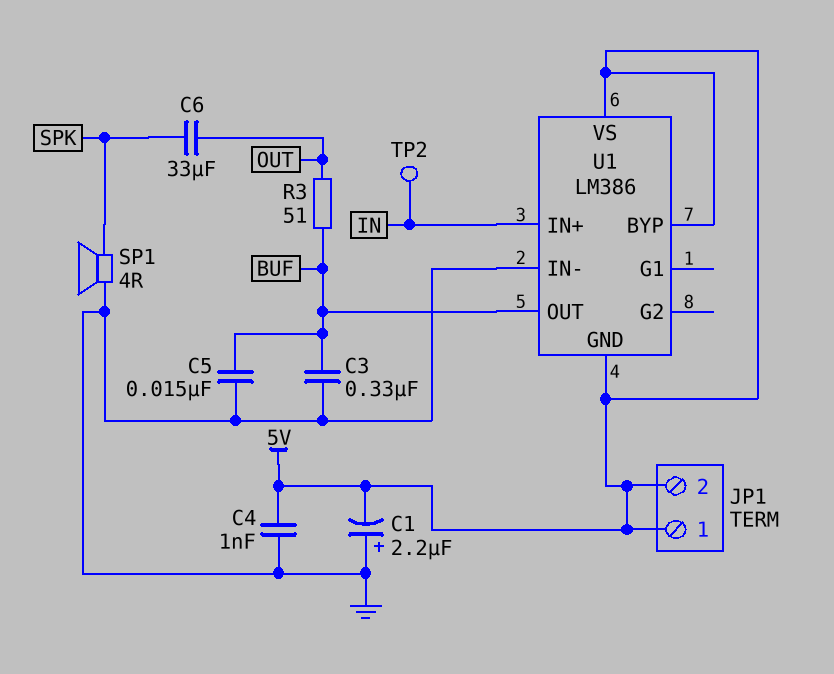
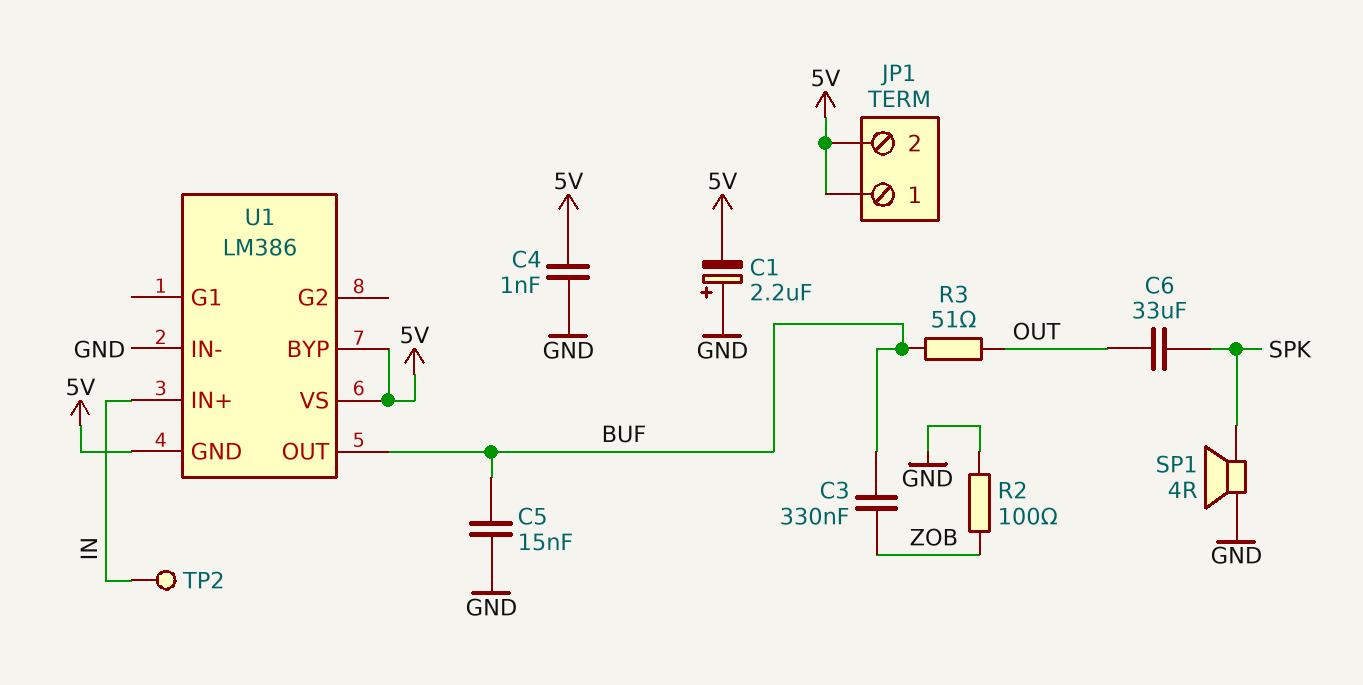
C3: 330nF (BUF, GND) -> 330nF (BUF, ZOB)
R2: none -> 100 (GND, ZOB)

